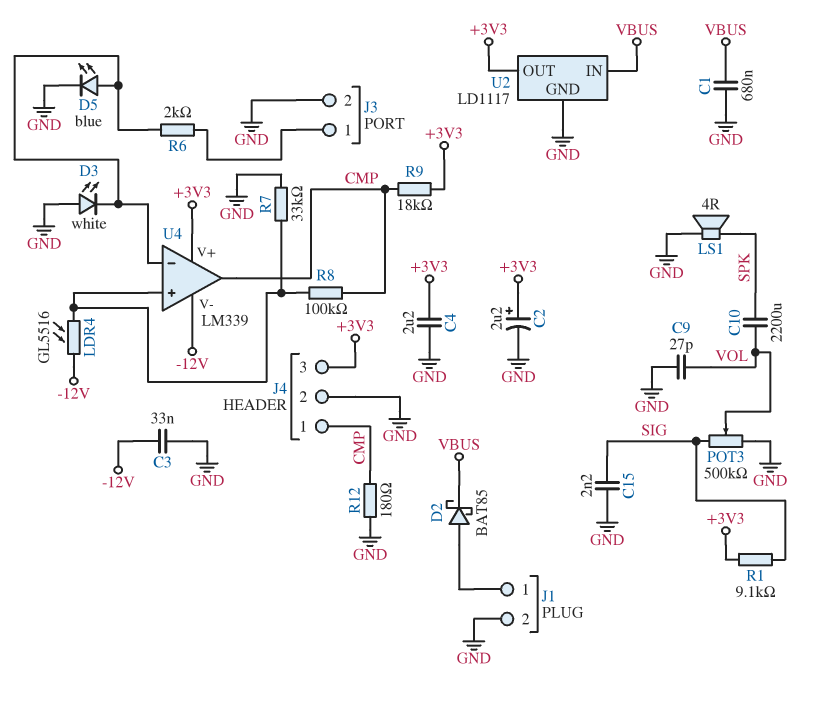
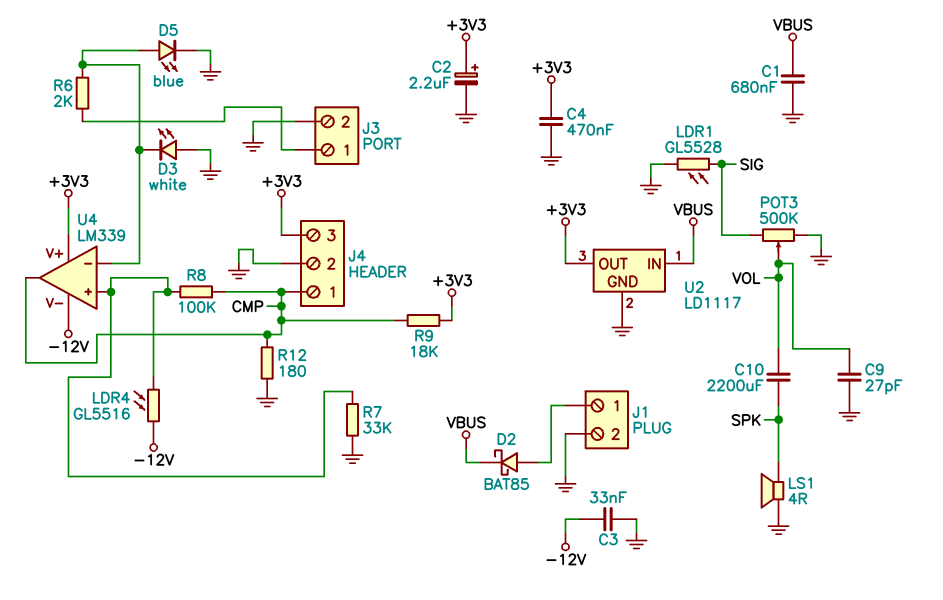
C4: 2.2uF (+3V3, GND) -> 470nF (+3V3, GND)
C15: 2.2nF (GND, SIG) -> none
LDR1: none -> GL5528 (GND, SIG)
R1: 9.1k (+3V3, SIG) -> none

